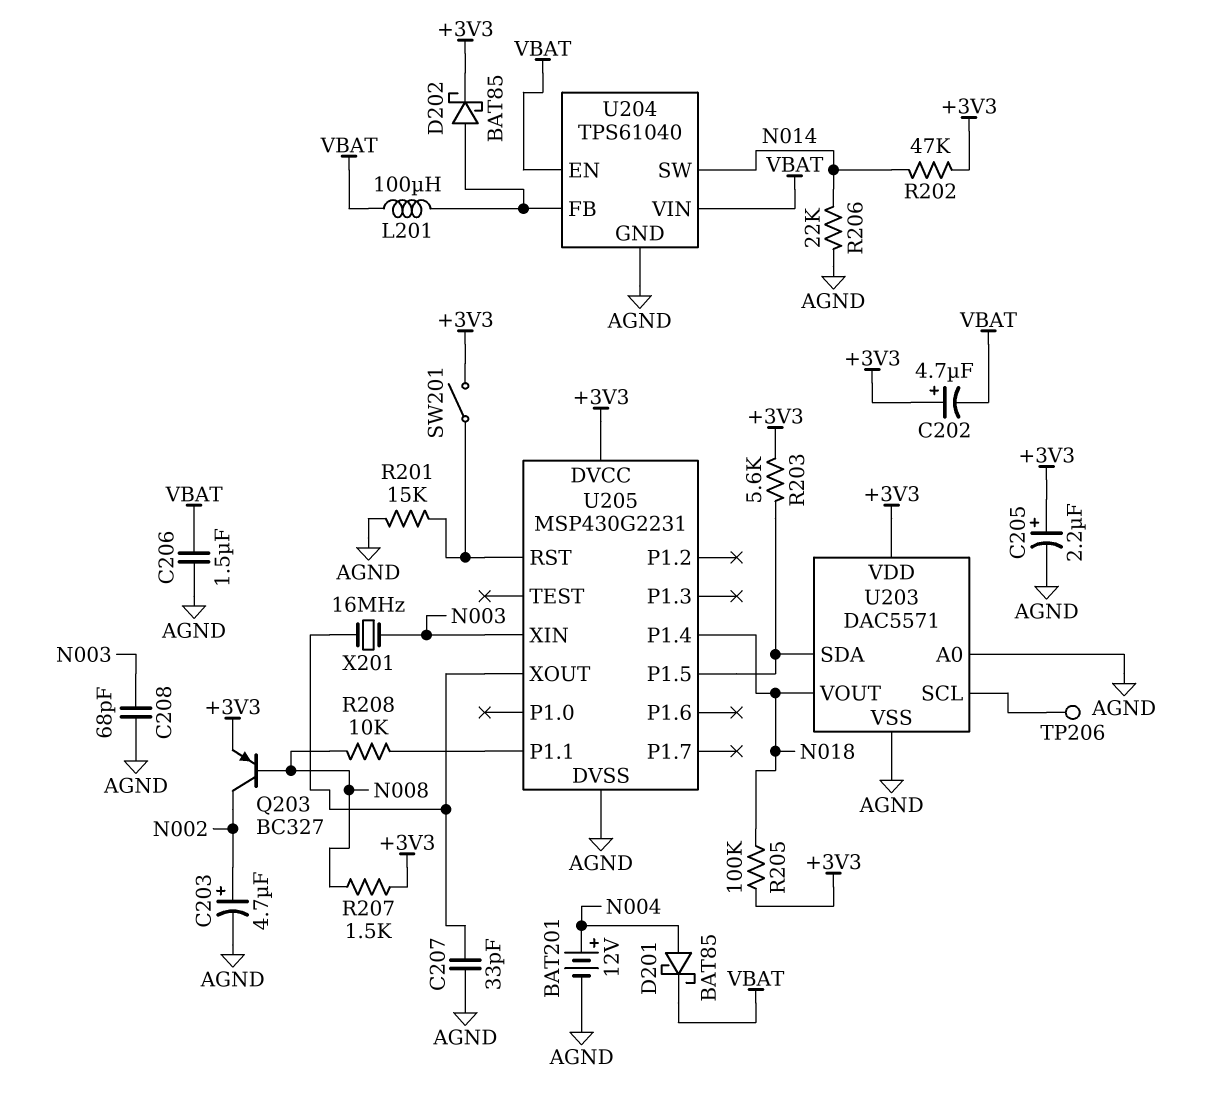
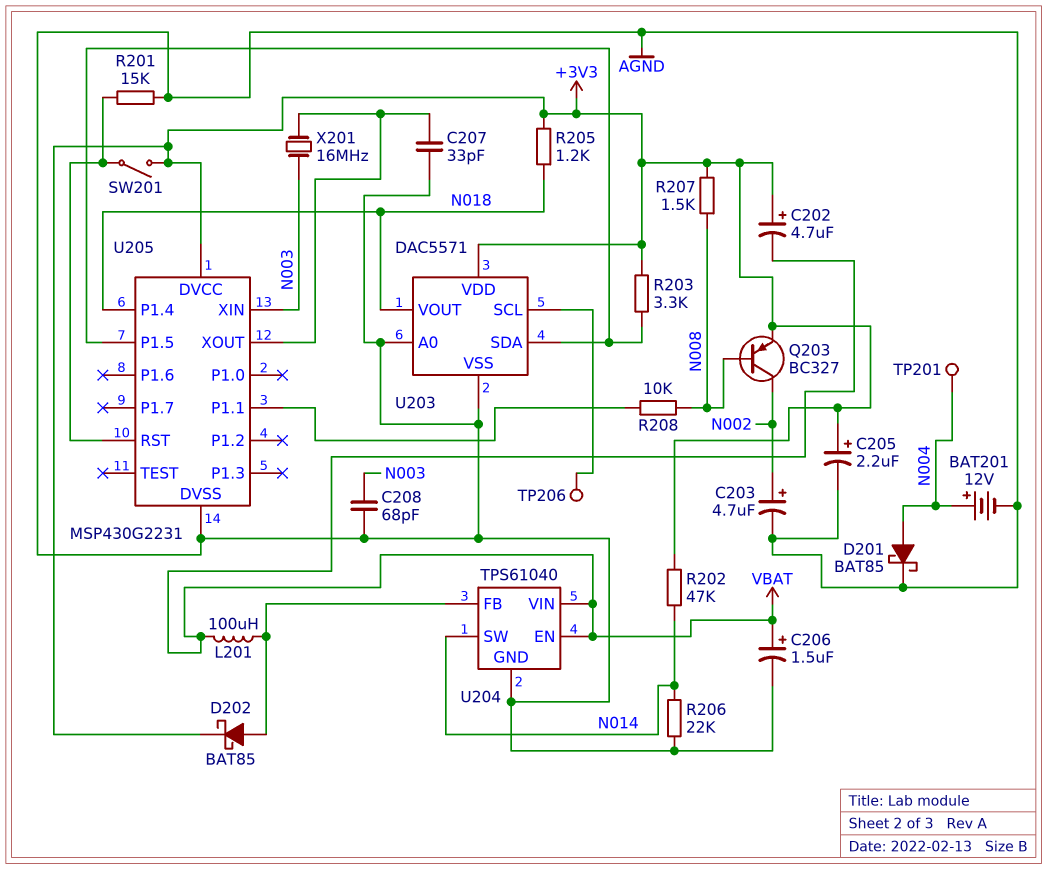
C206: 1.5uF (AGND, VBAT) -> 1.5uF (plus VBAT, minus AGND)
D201: schottky BAT85 (A N004, K VBAT) -> schottky BAT85 (A N004, K AGND)
R203: 5.6k (+3V3, U203/SDA) -> 3.3k (+3V3, U203/SDA)
R205: 100k (+3V3, N018) -> 1.2k (+3V3, N018)
TP201: none -> test point (N004)

